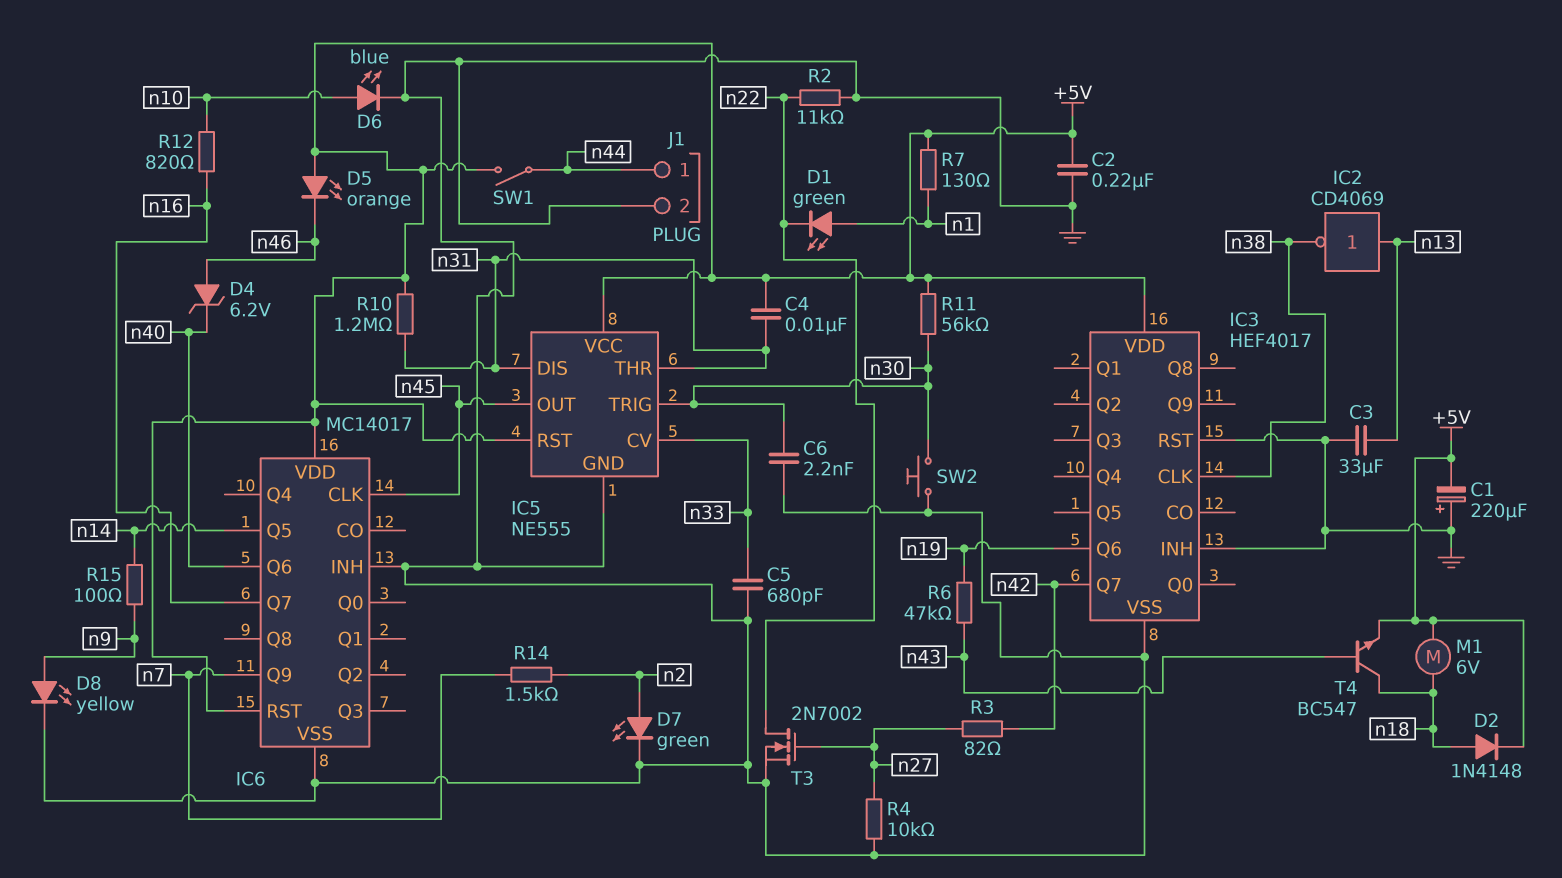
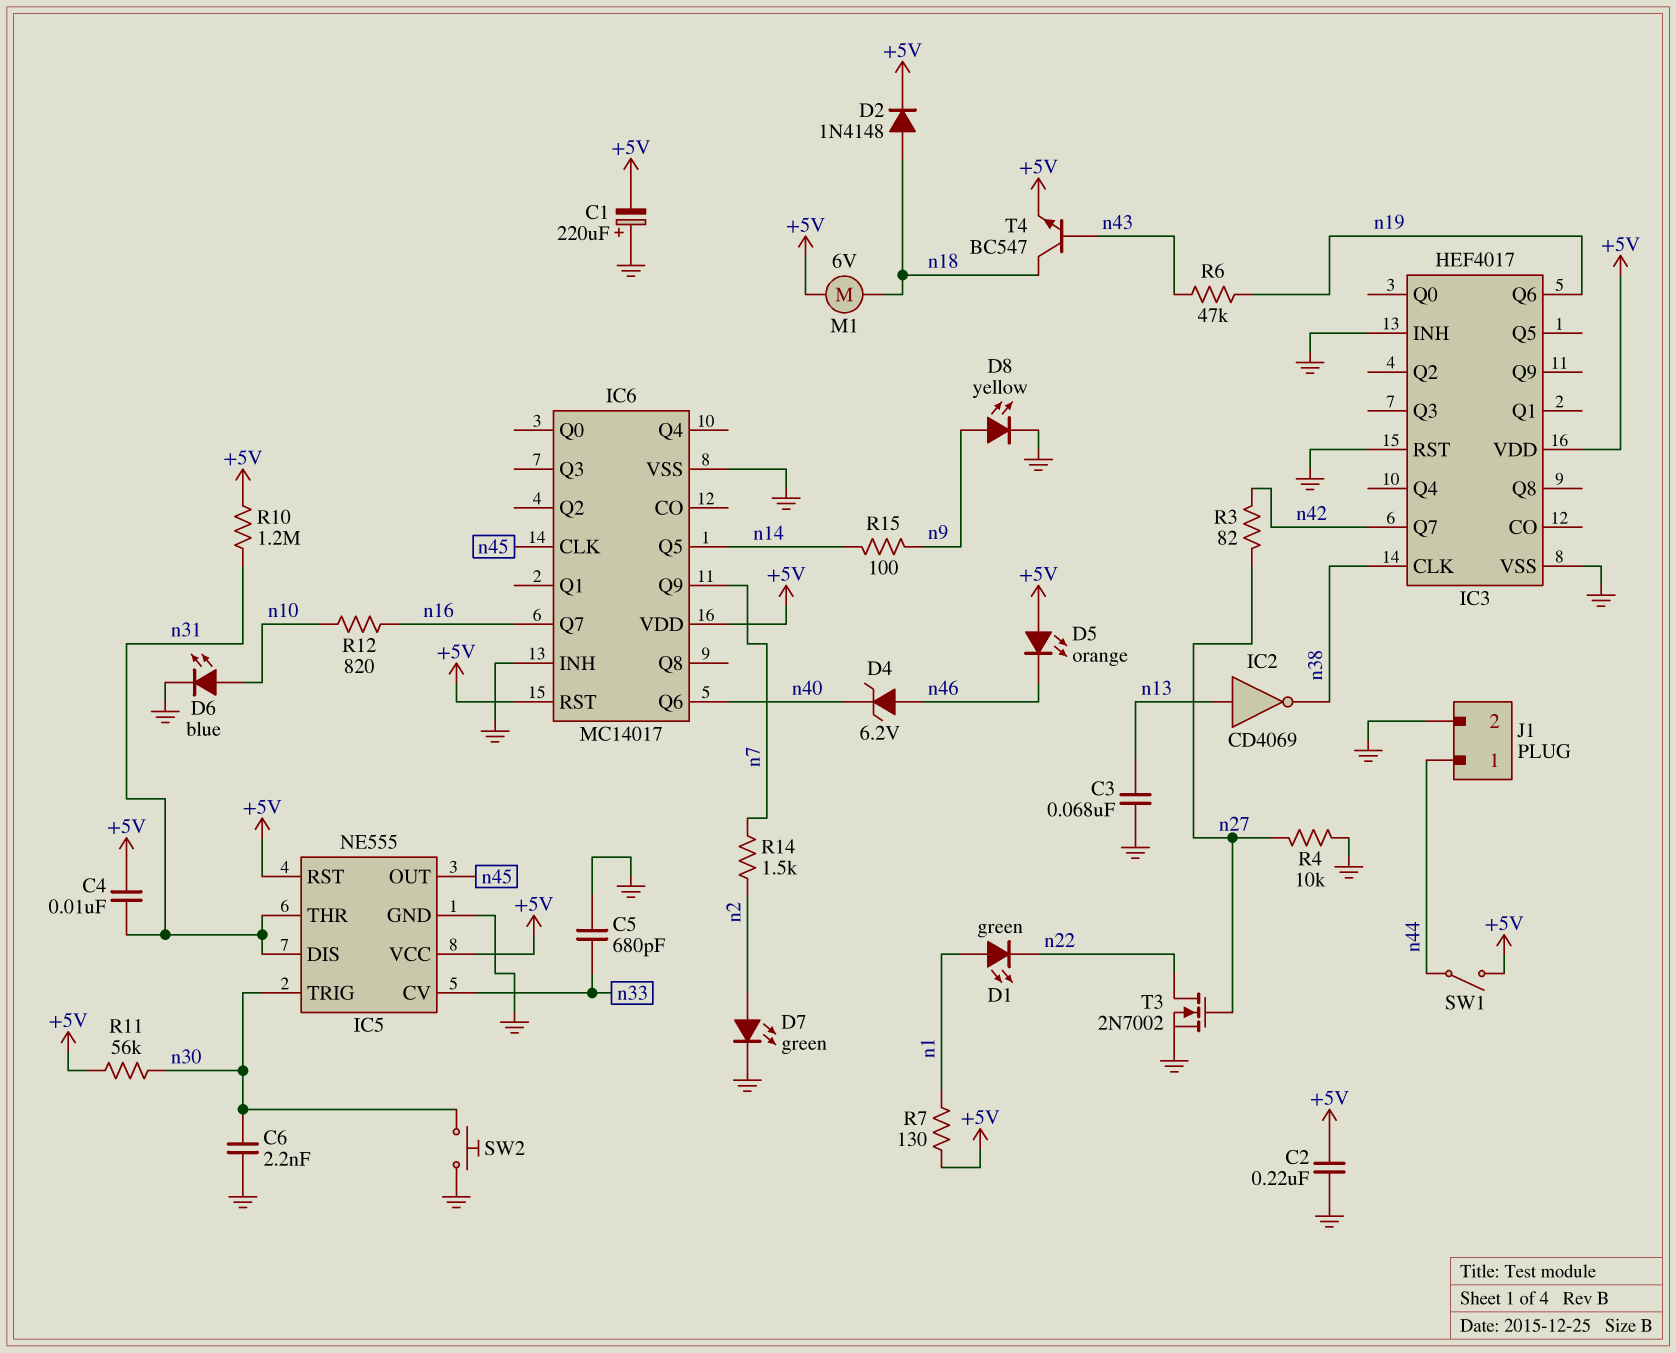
C3: 33uF (GND, n13) -> 68nF (GND, n13)
R2: 11k (GND, n22) -> none

